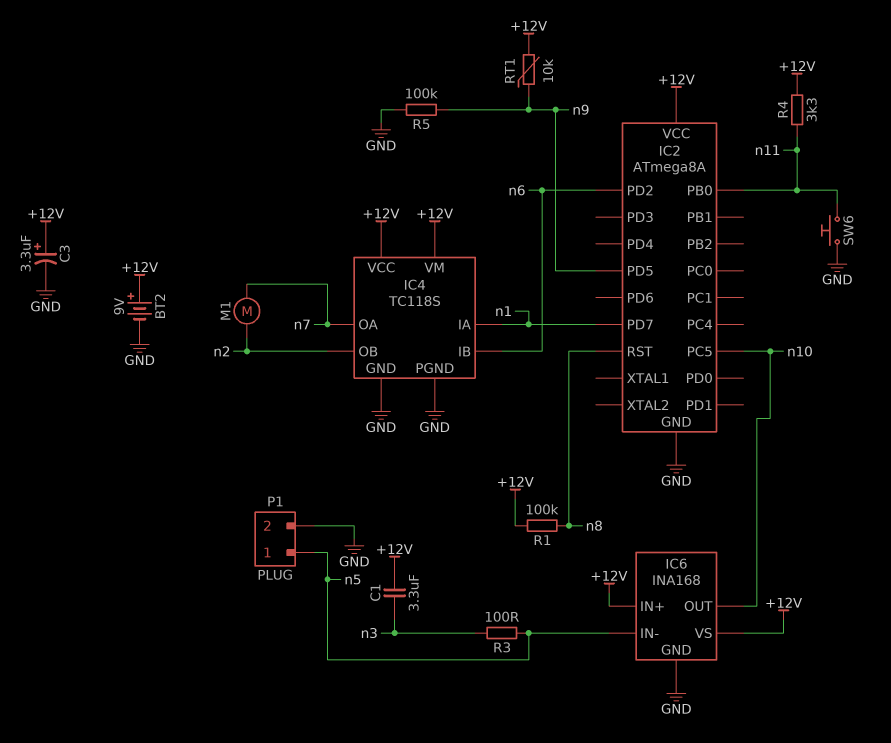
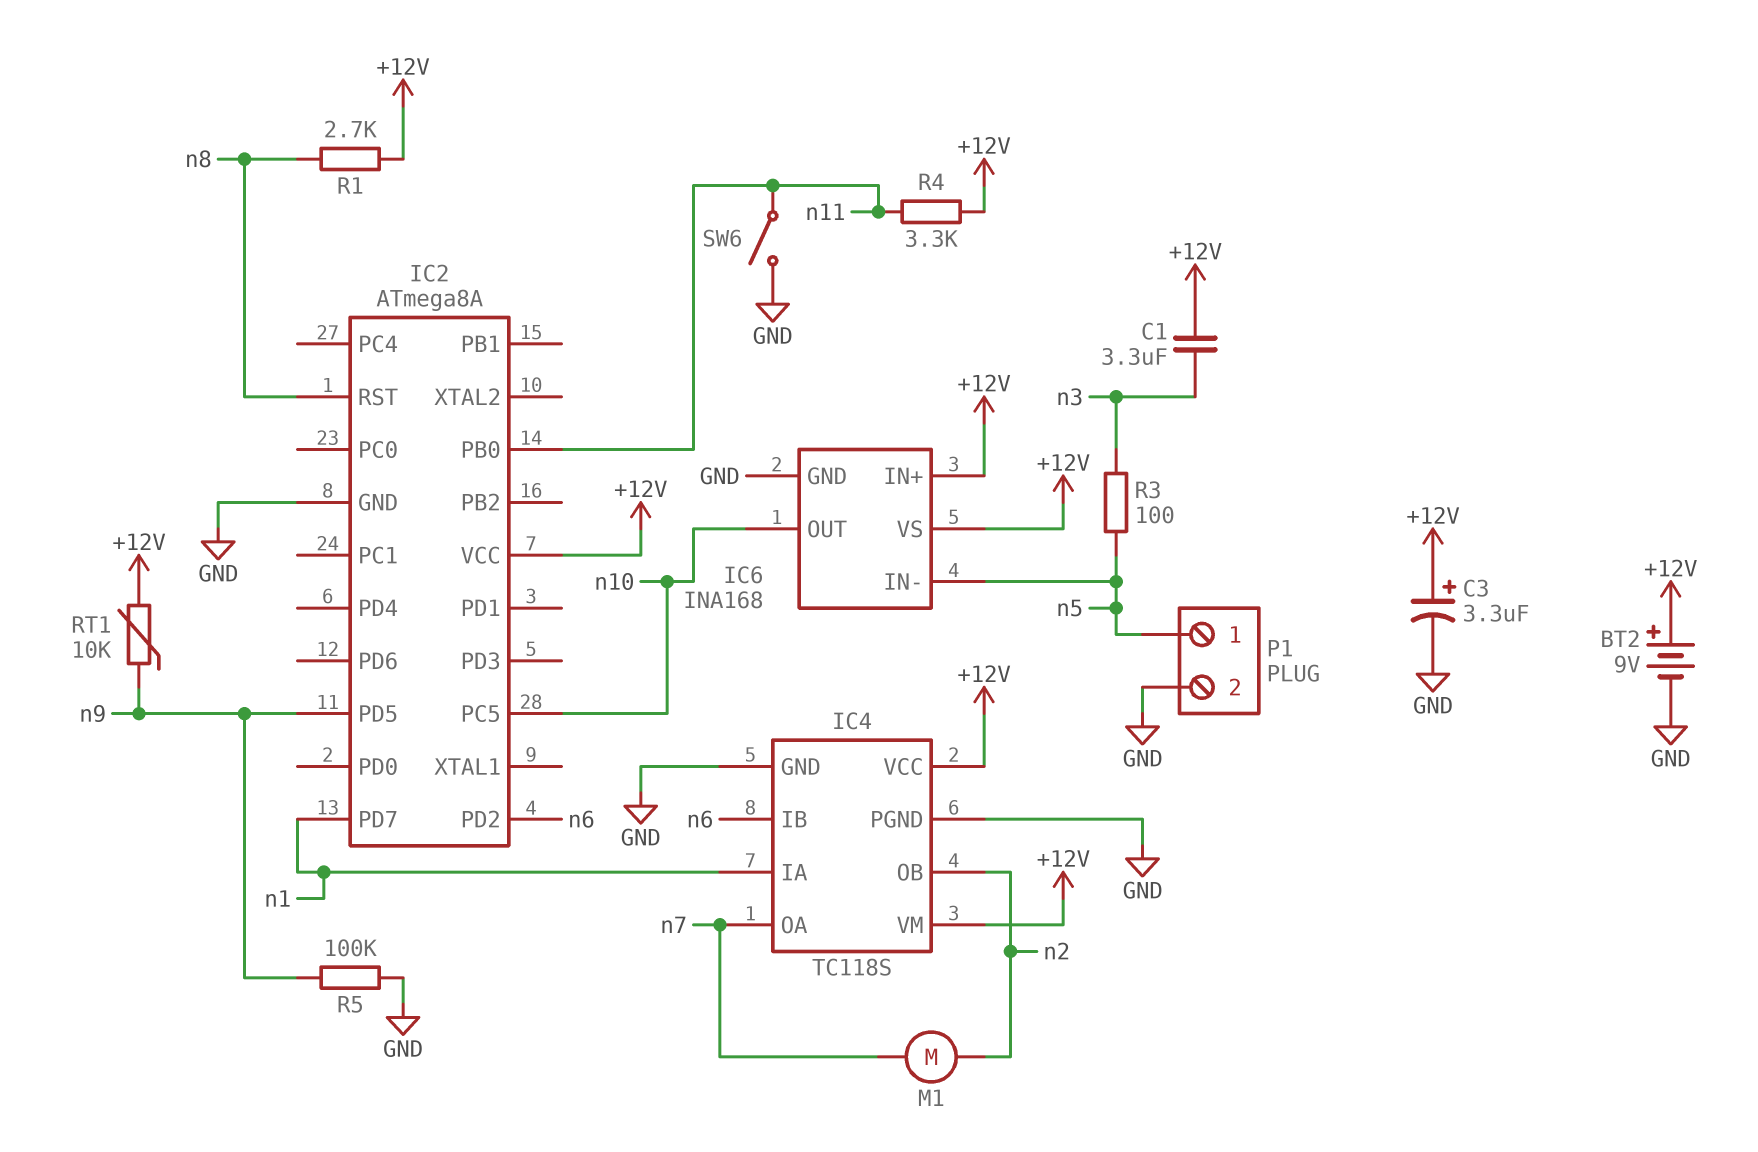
R1: 100k (+12V, n8) -> 2.7k (+12V, n8)
SW6: button (GND, n11) -> switch (GND, n11)

